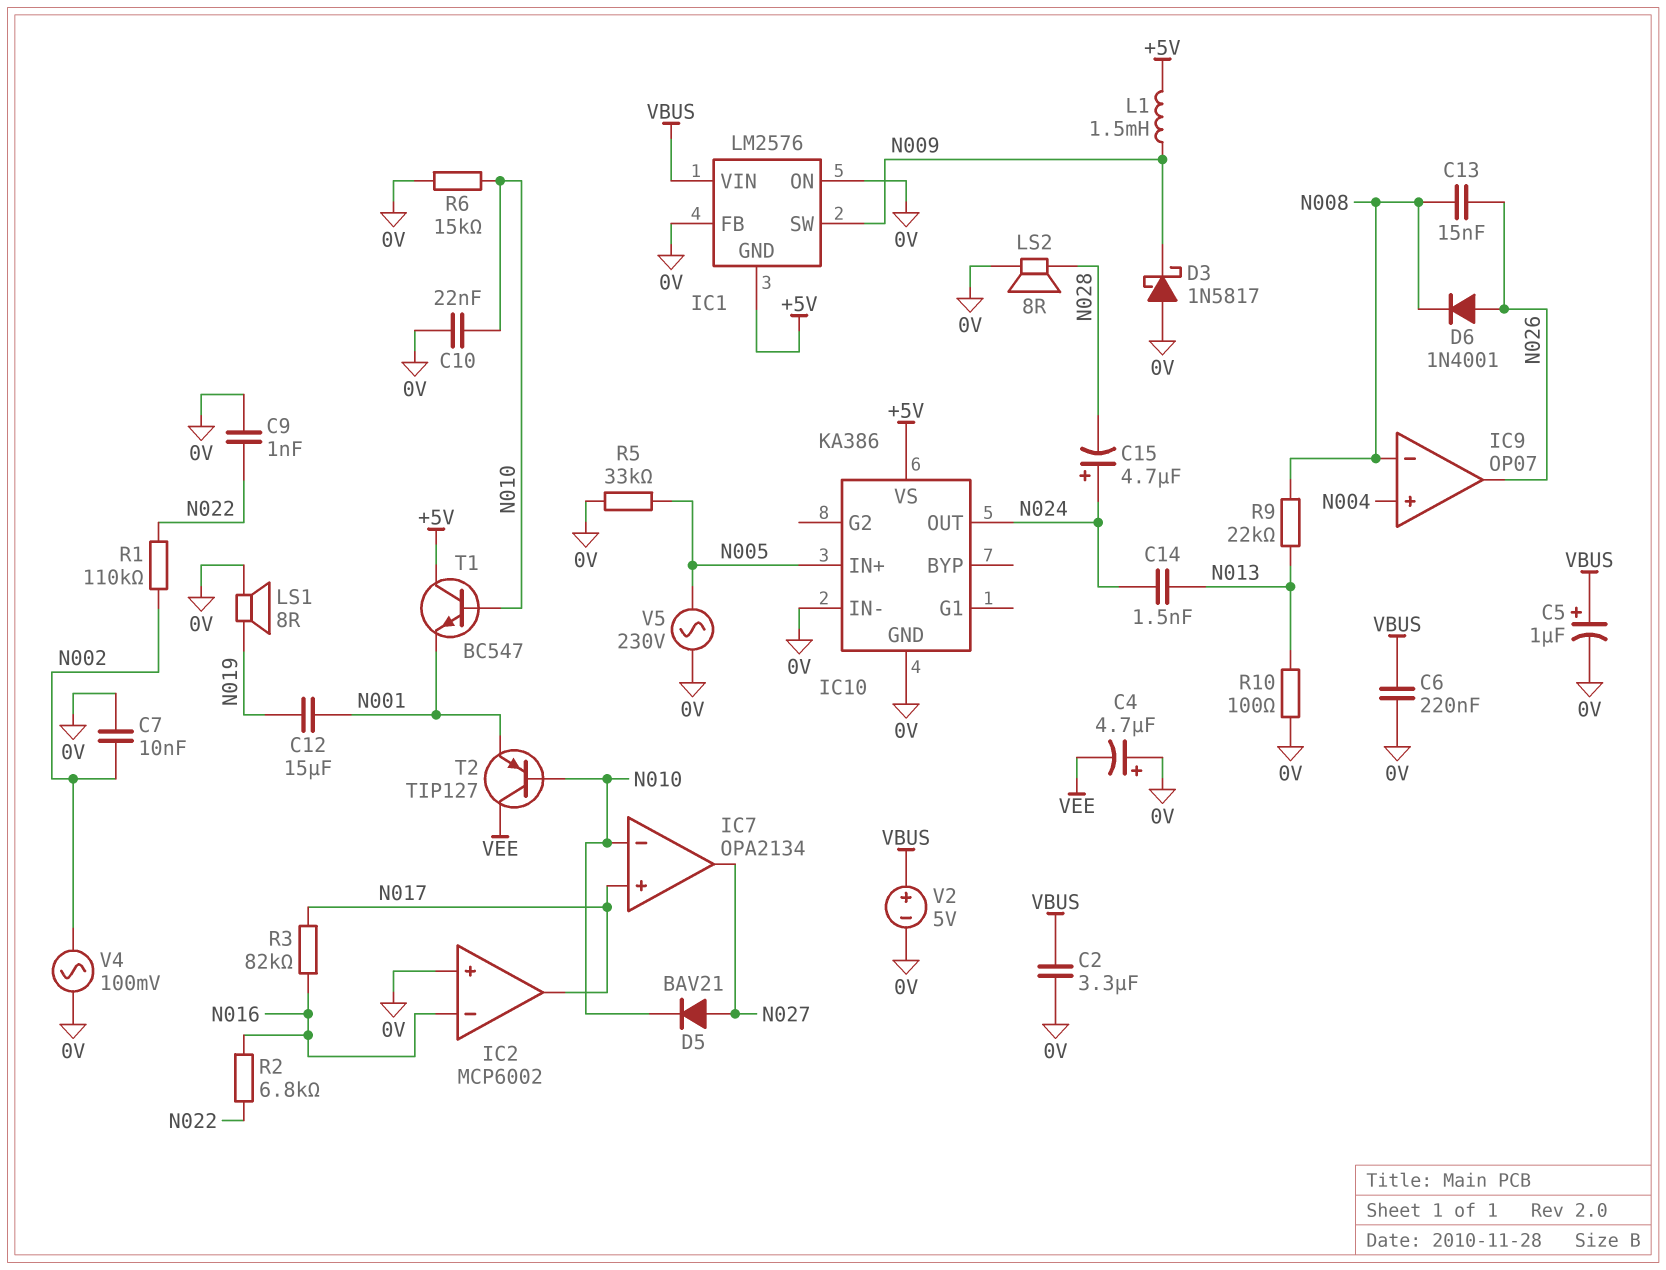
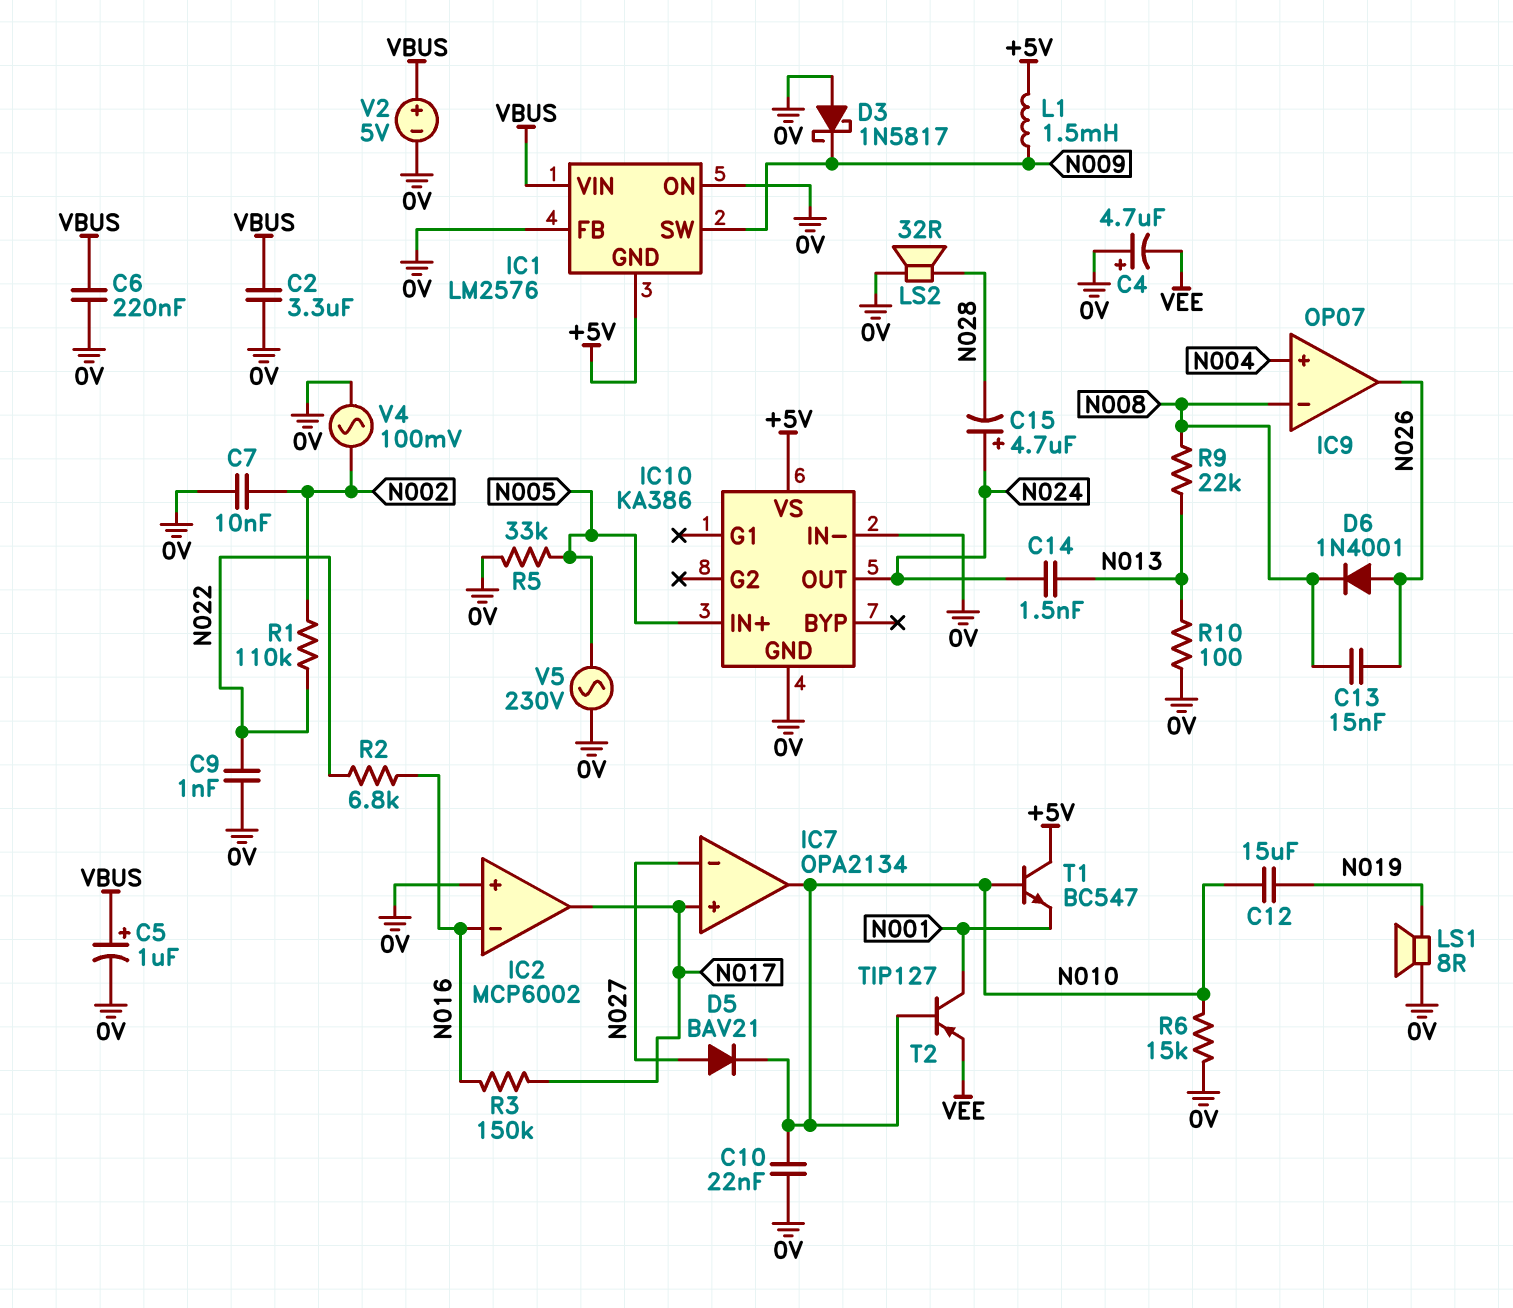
C12: 15uF (N001, N019) -> 15uF (N010, N019)
IC7 pin in-: N010 -> N027
IC7 pin out: N027 -> N010
LS2: speaker 8R (0V, N028) -> speaker 32R (0V, N028)
R3: 82k (N016, N017) -> 150k (N016, N017)
T2: PNP TIP127 (B N010, C VEE, E N001) -> PNP TIP127 (B N010, C N001, E VEE)

